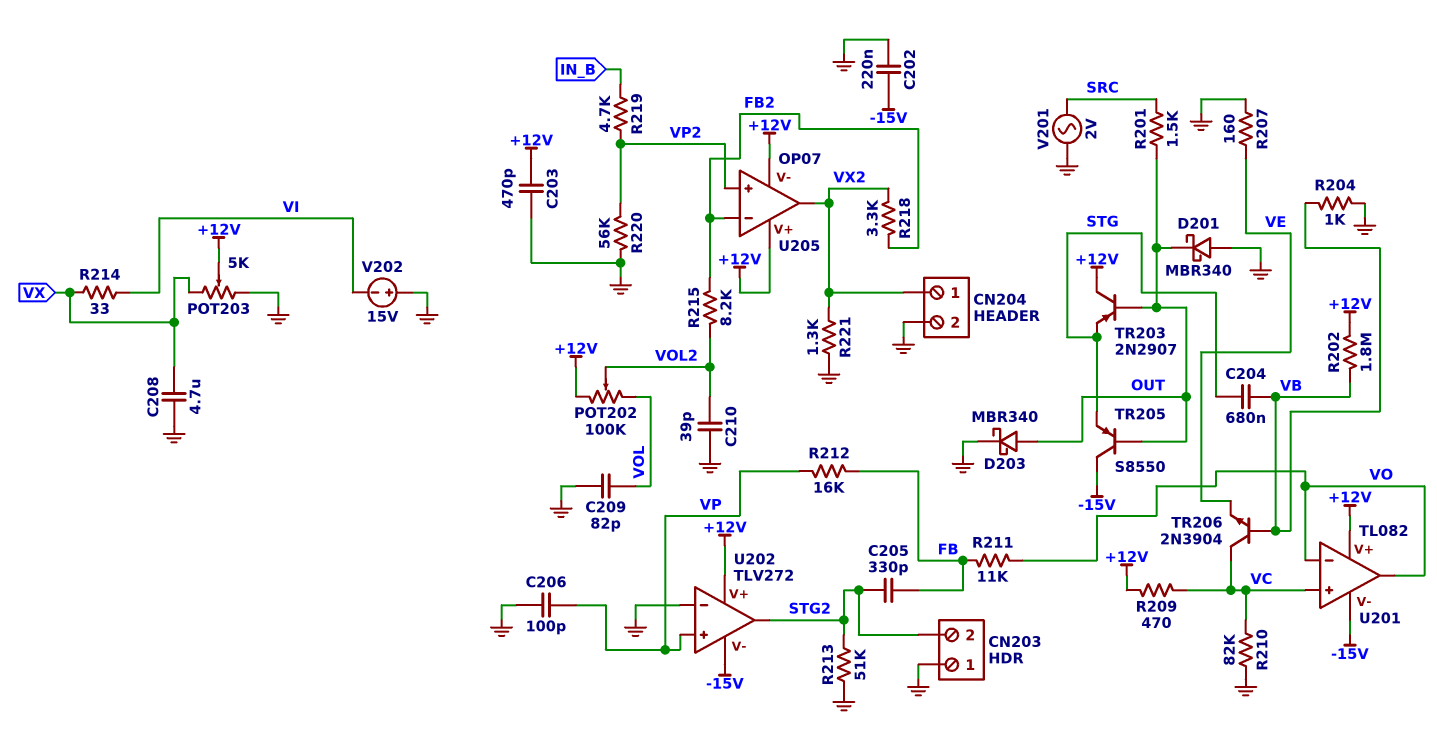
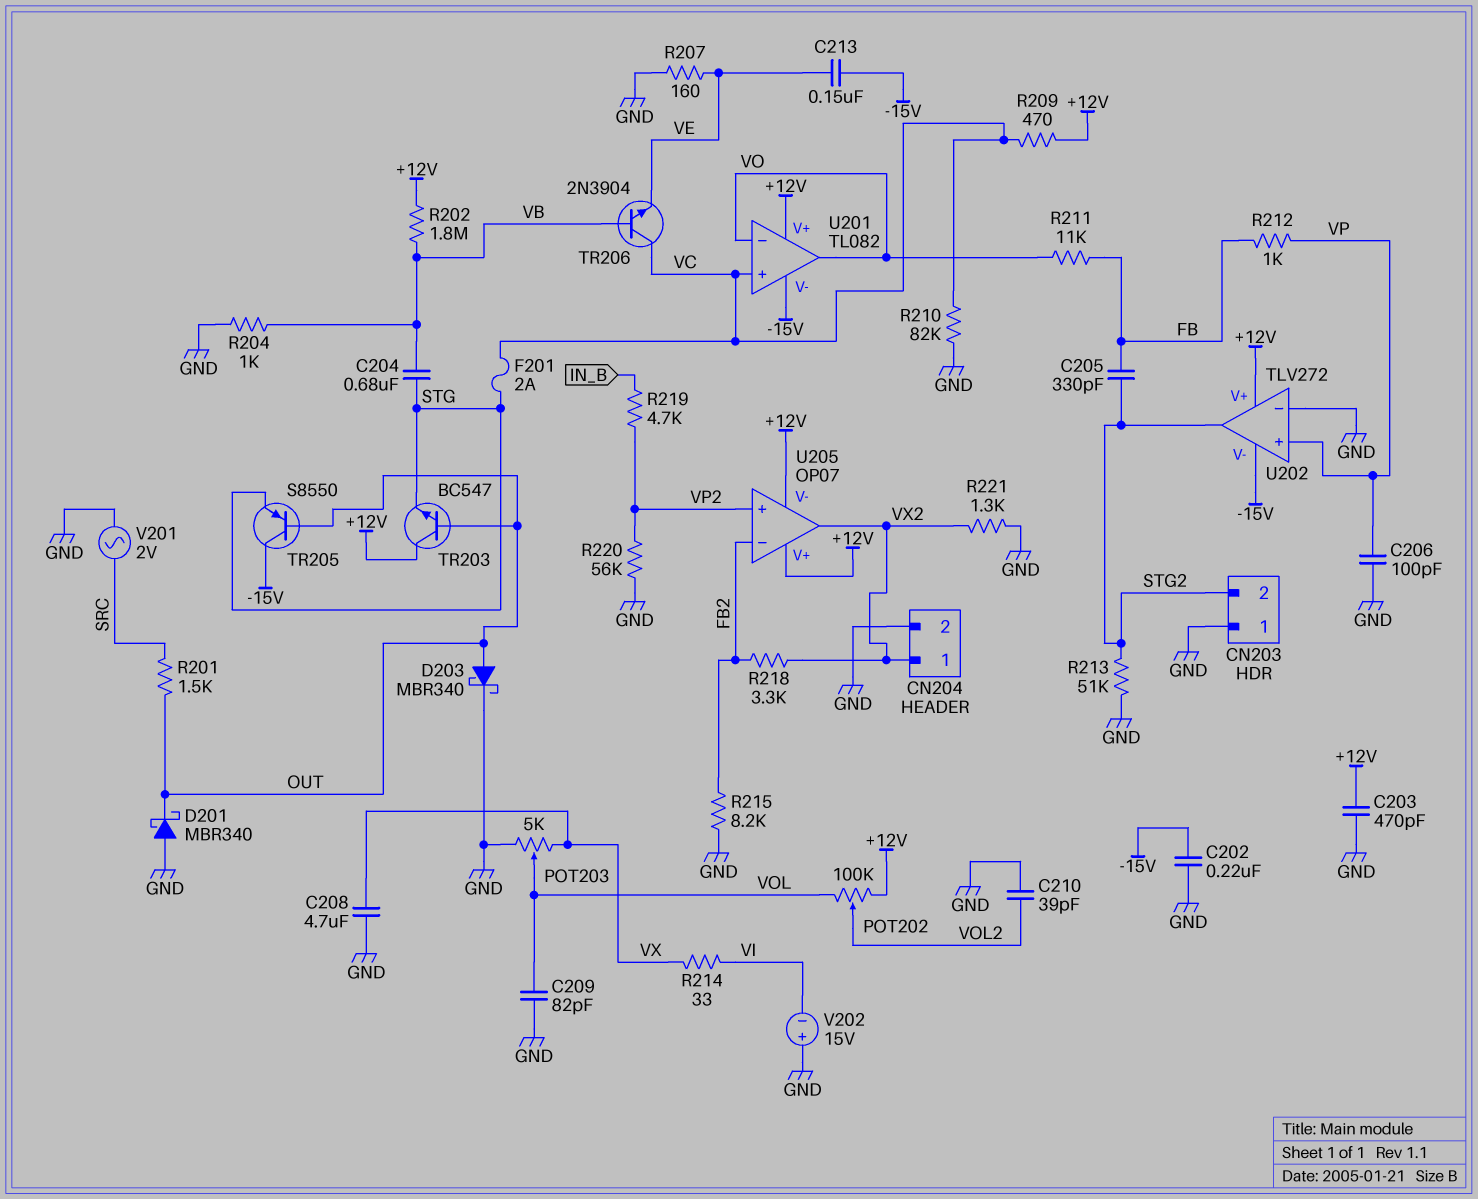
C213: none -> 150nF (-15V, VE)
F201: none -> 2A (STG, VC)
POT203: 5k (GND, VX, wiper +12V) -> 5k (GND, VX, wiper VOL)
R212: 16k (FB, VP) -> 1k (FB, VP)
R215: 8.2k (FB2, VOL2) -> 8.2k (FB2, GND)
TR203: PNP 2N2907 (B OUT, C +12V, E STG) -> NPN BC547 (B OUT, C +12V, E STG)

